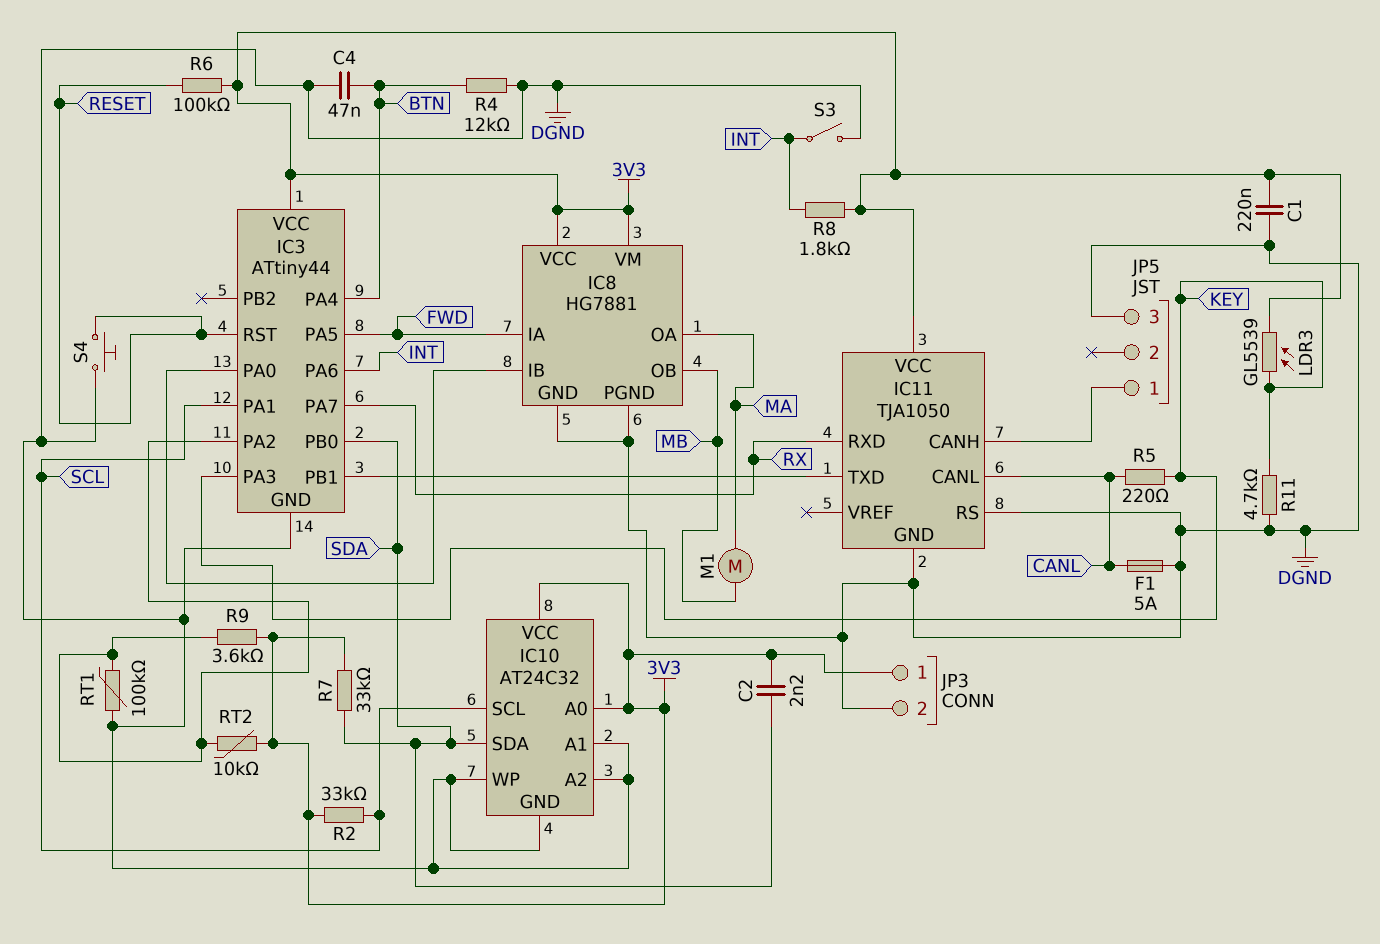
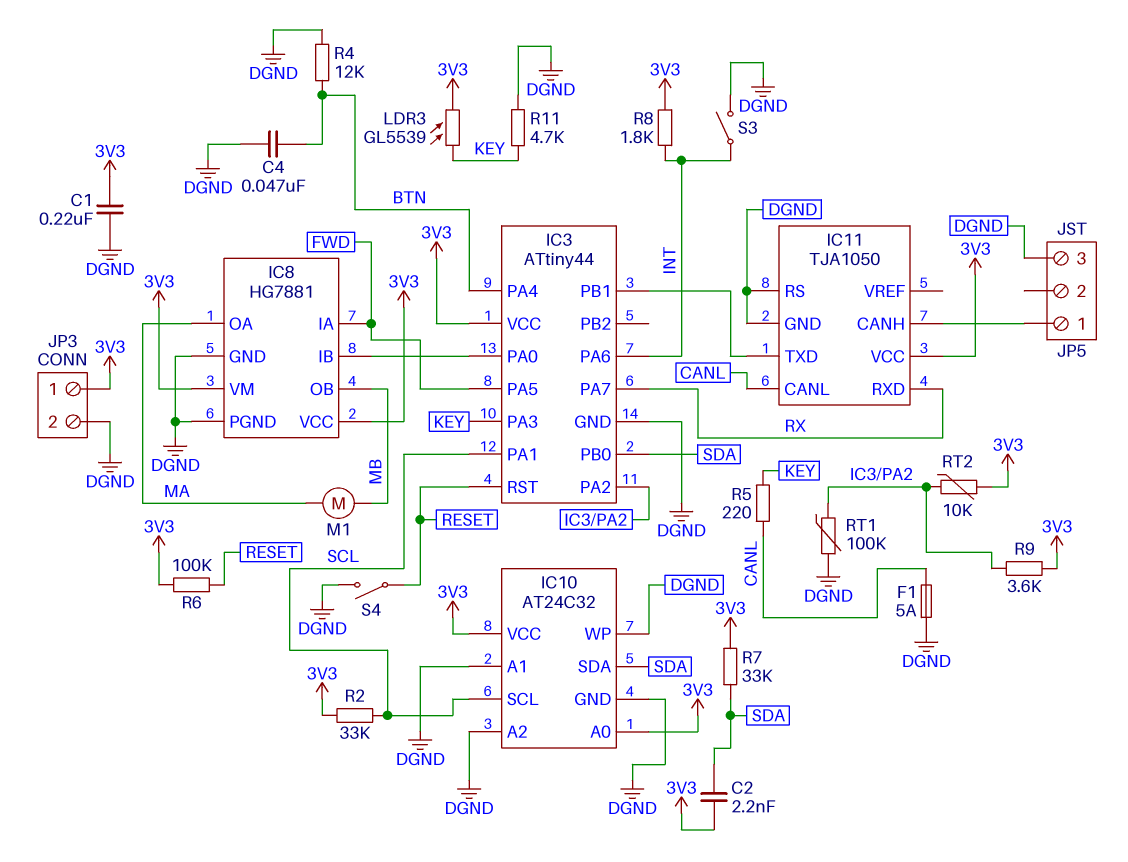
S4: button (DGND, RESET) -> switch (DGND, RESET)

